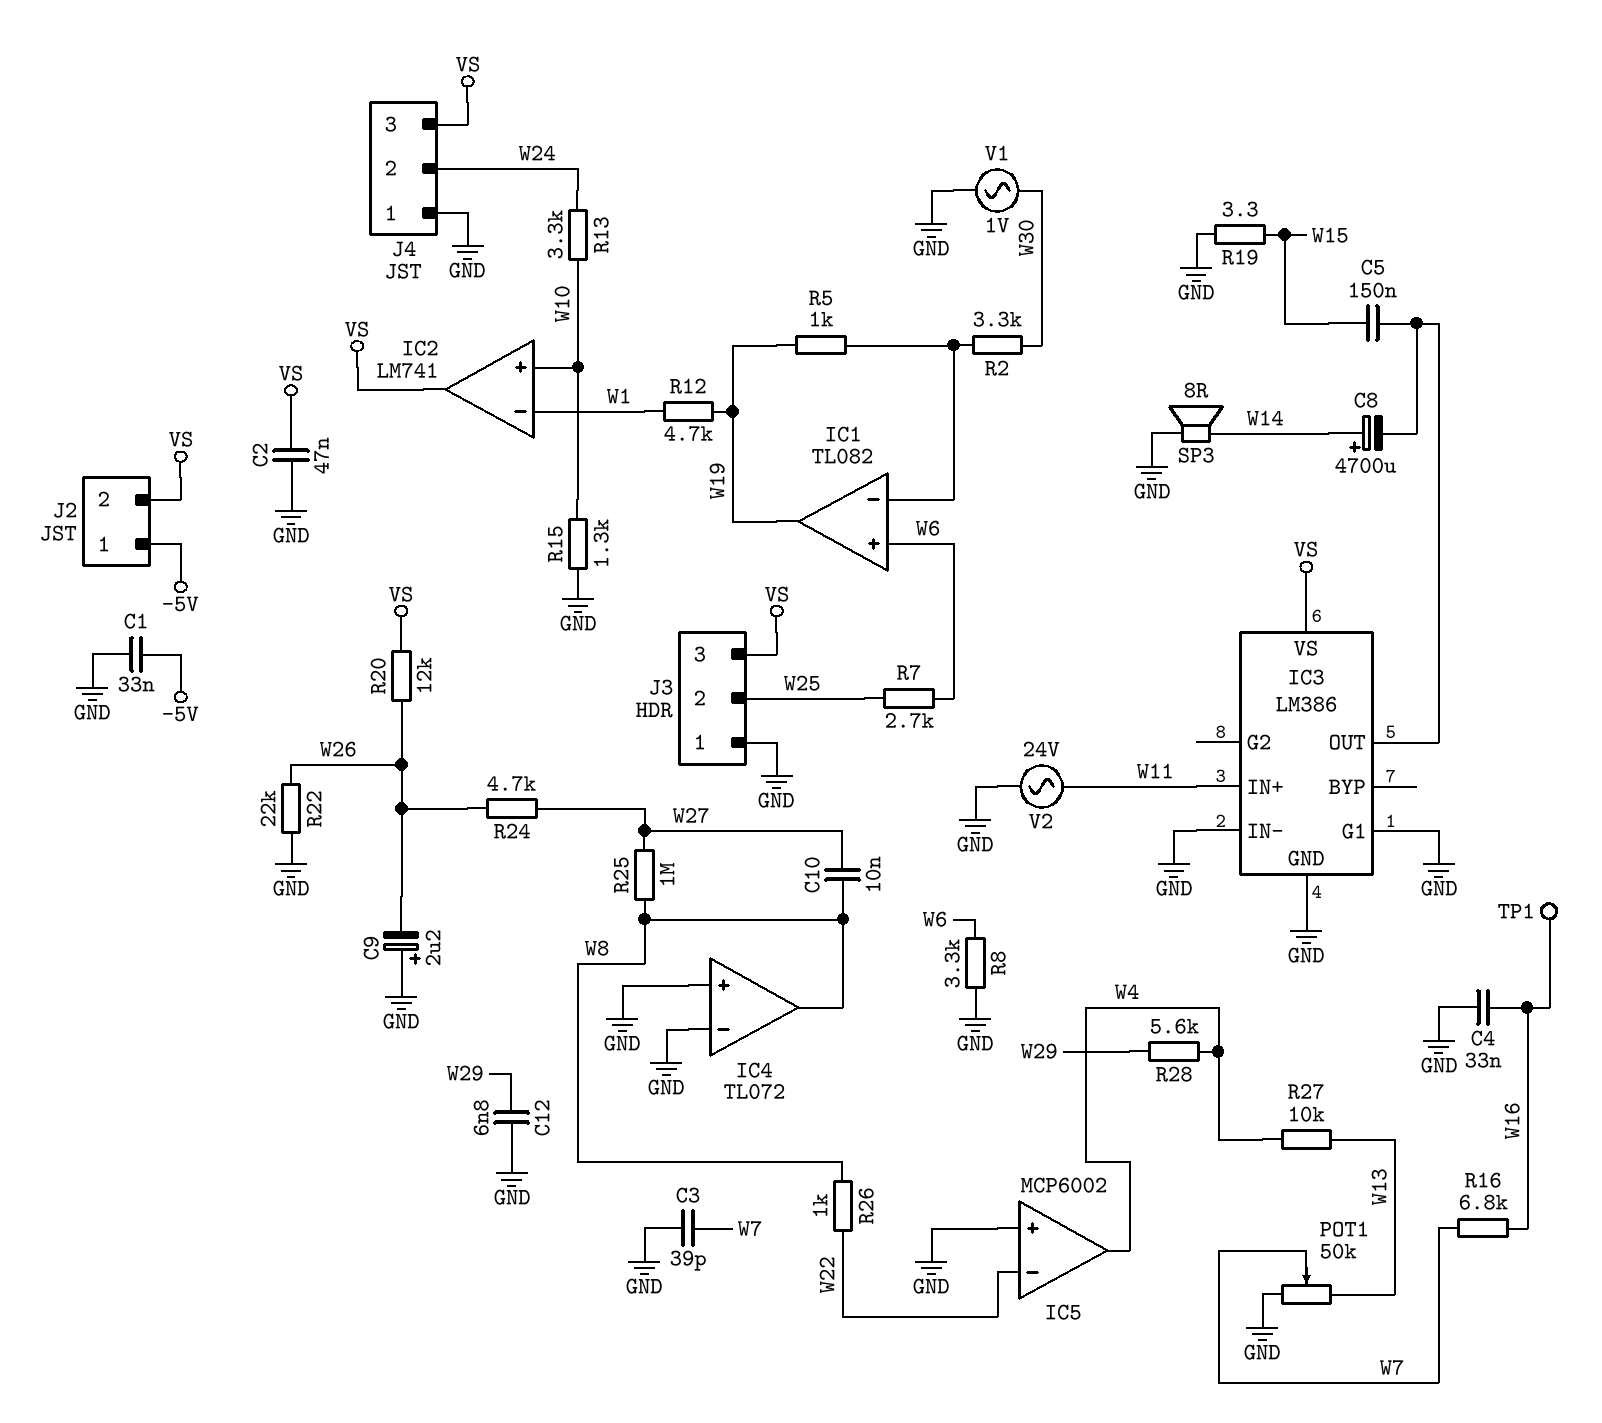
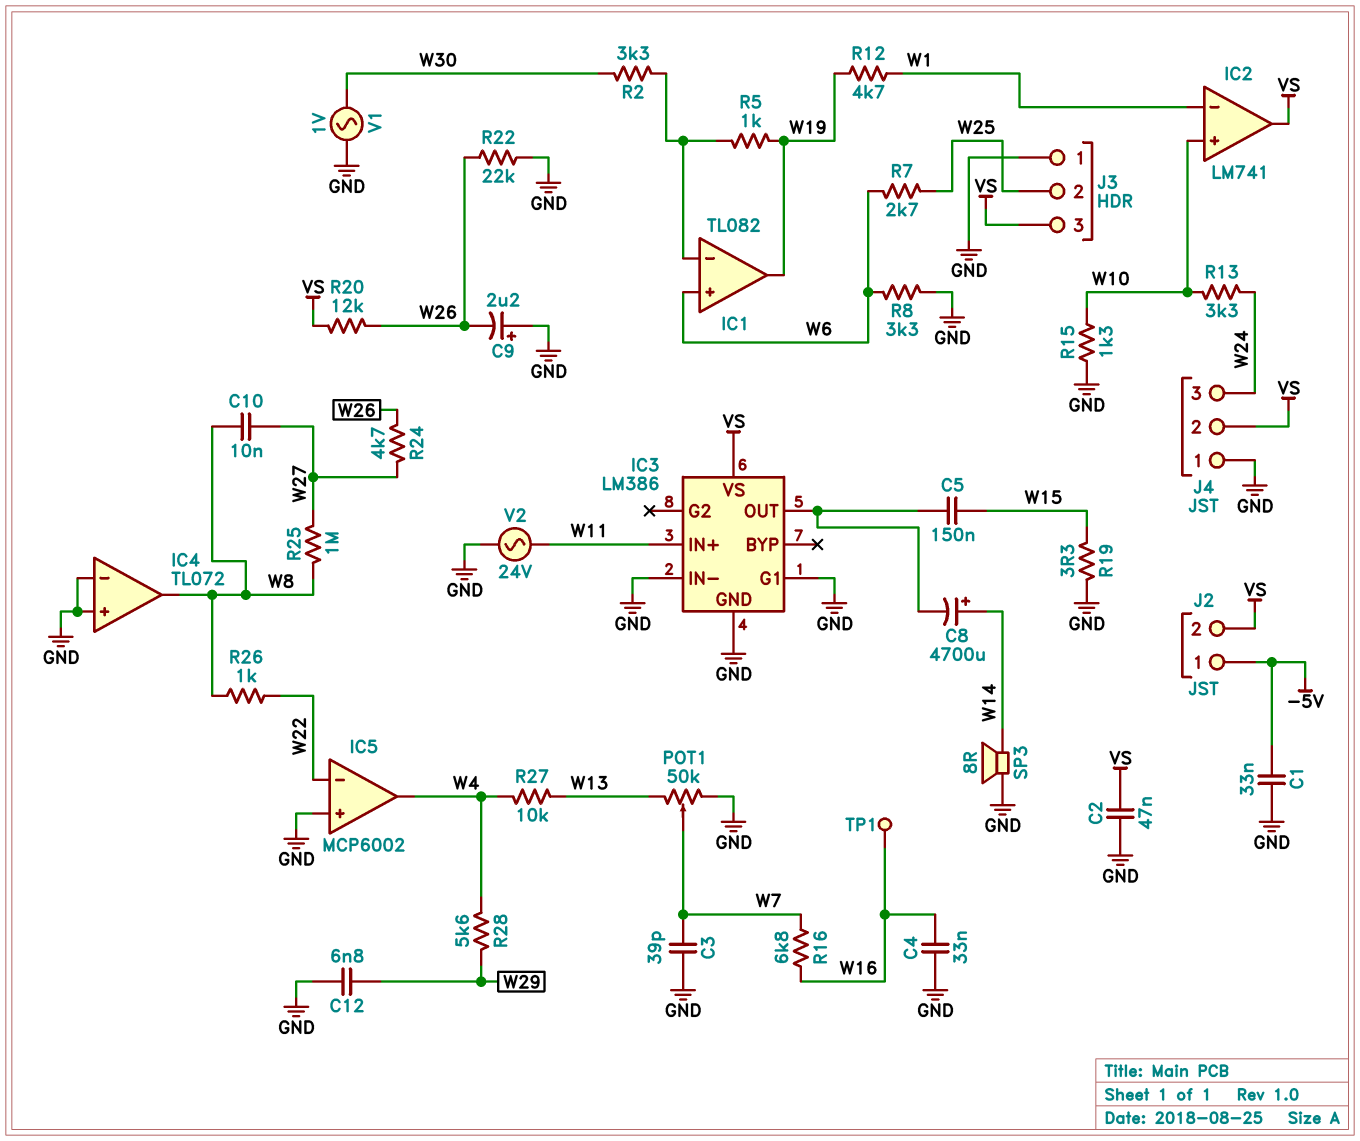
J4 pin 2: W24 -> VS
J4 pin 3: VS -> W24

